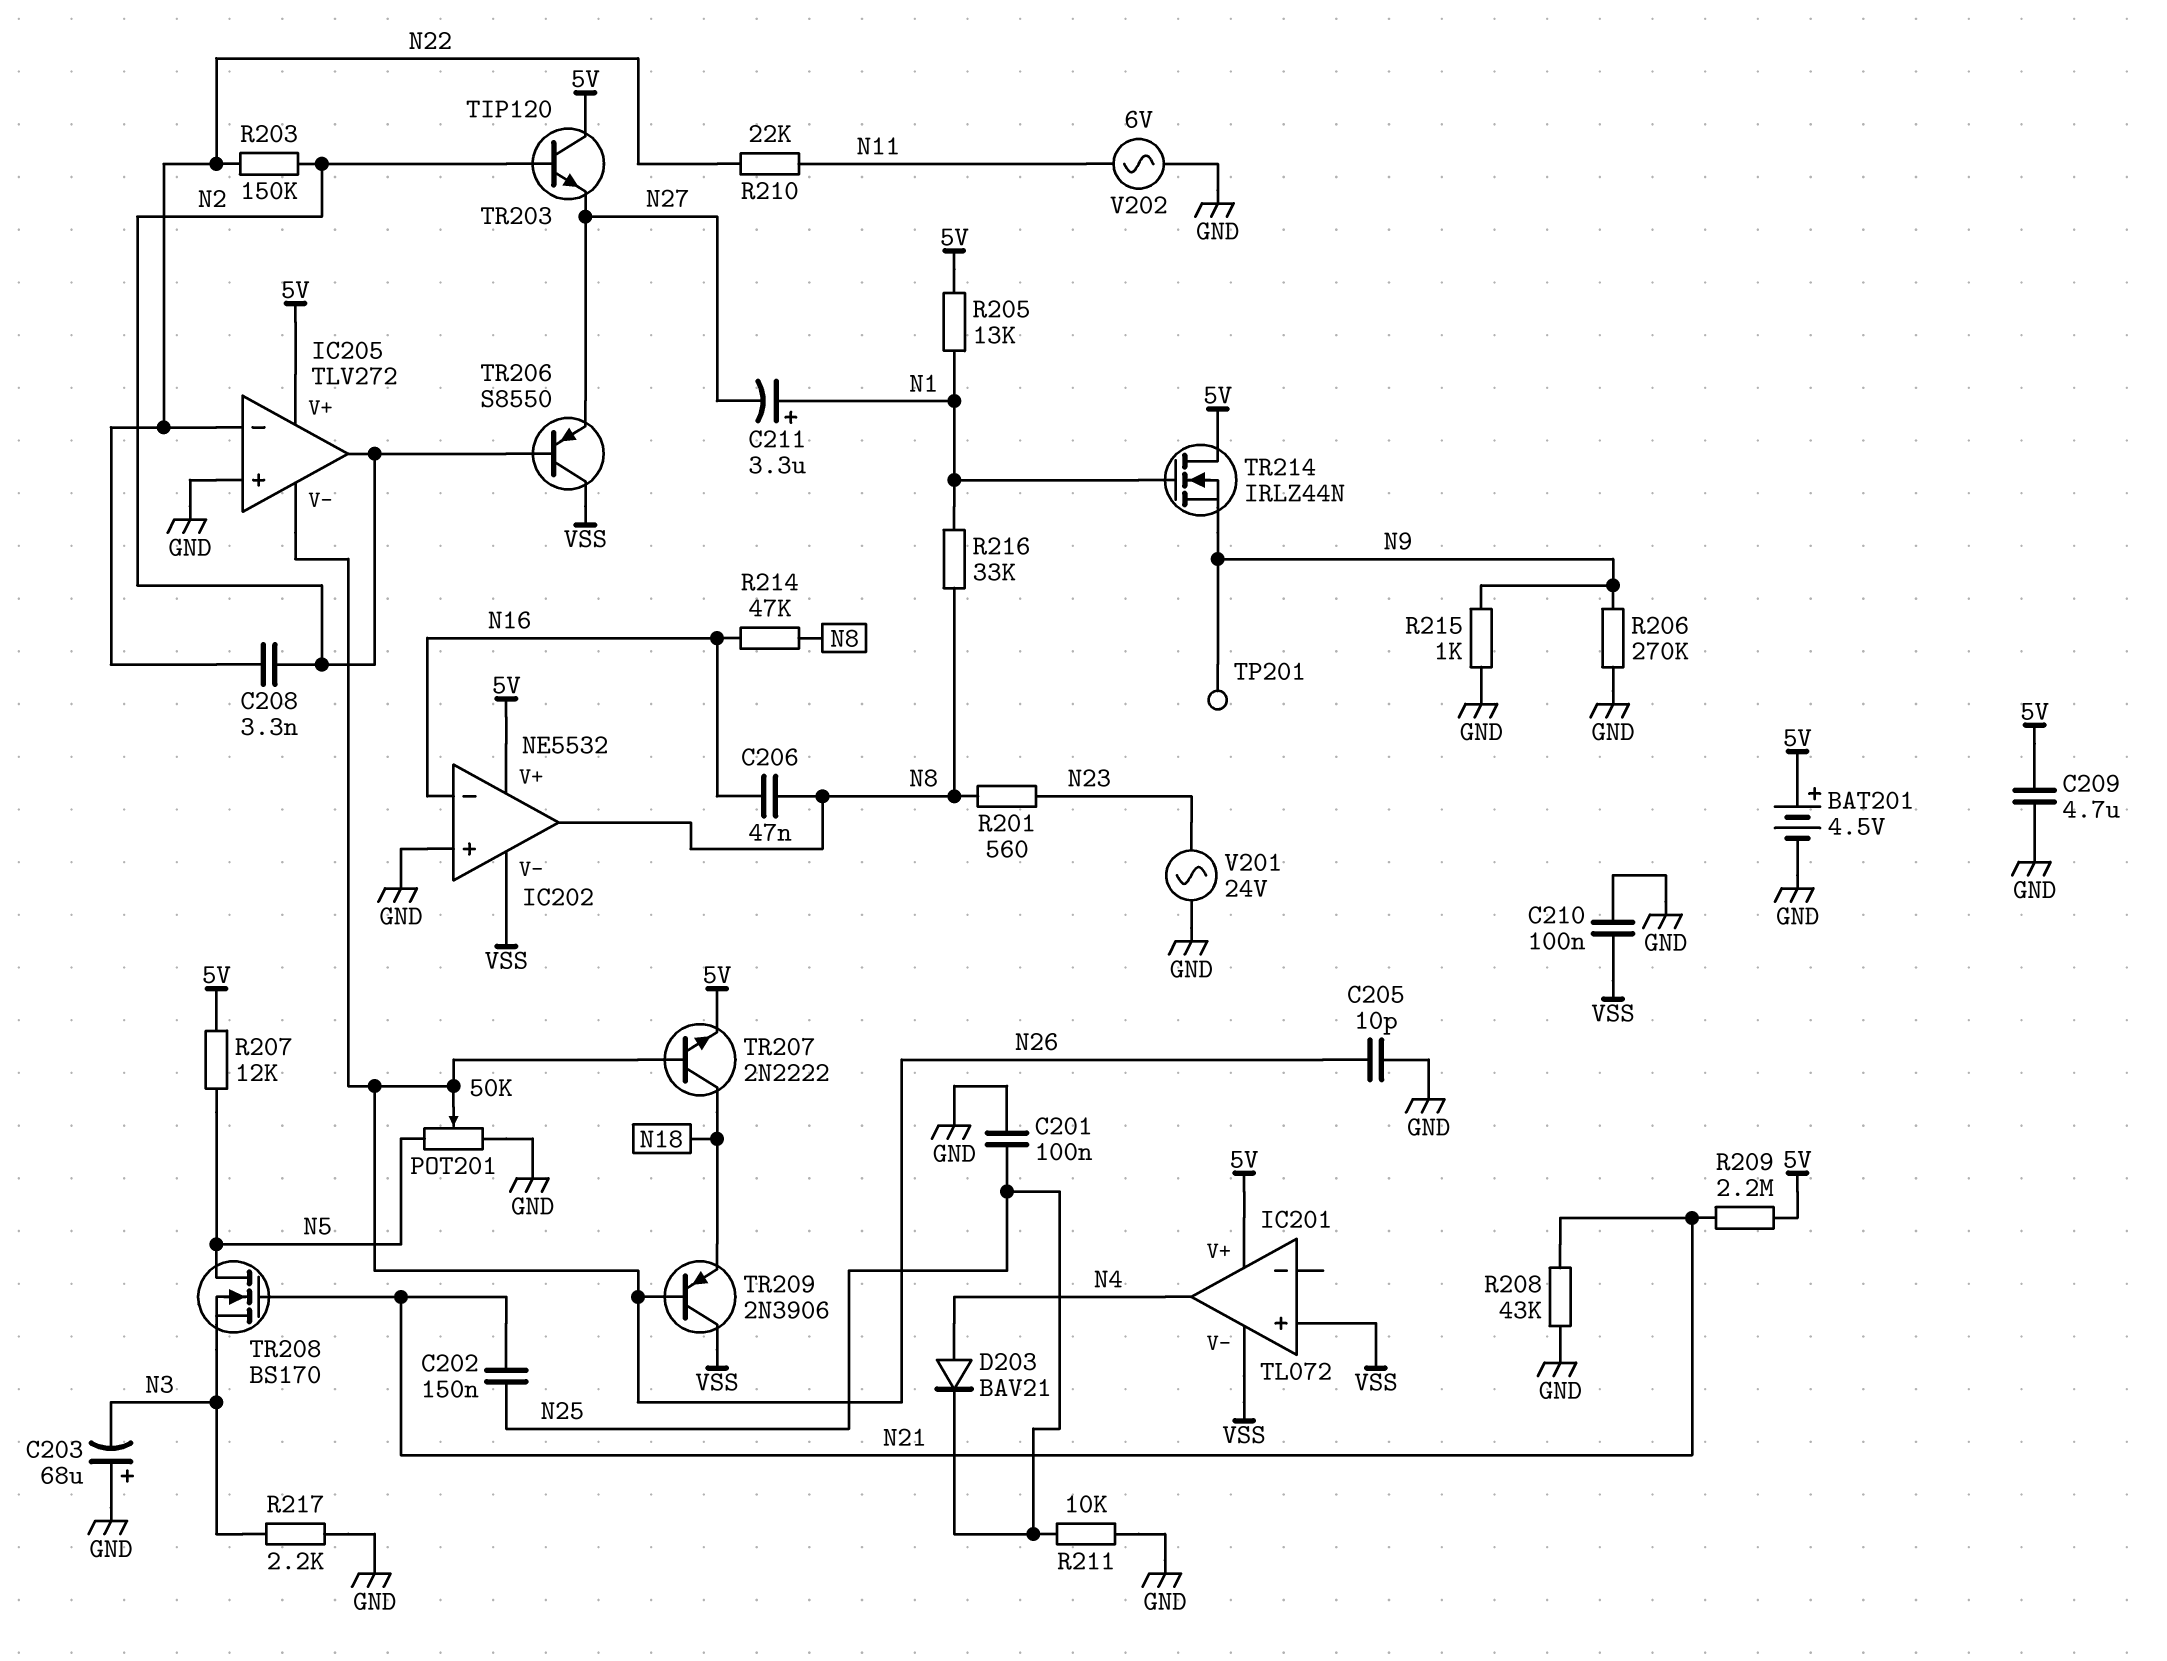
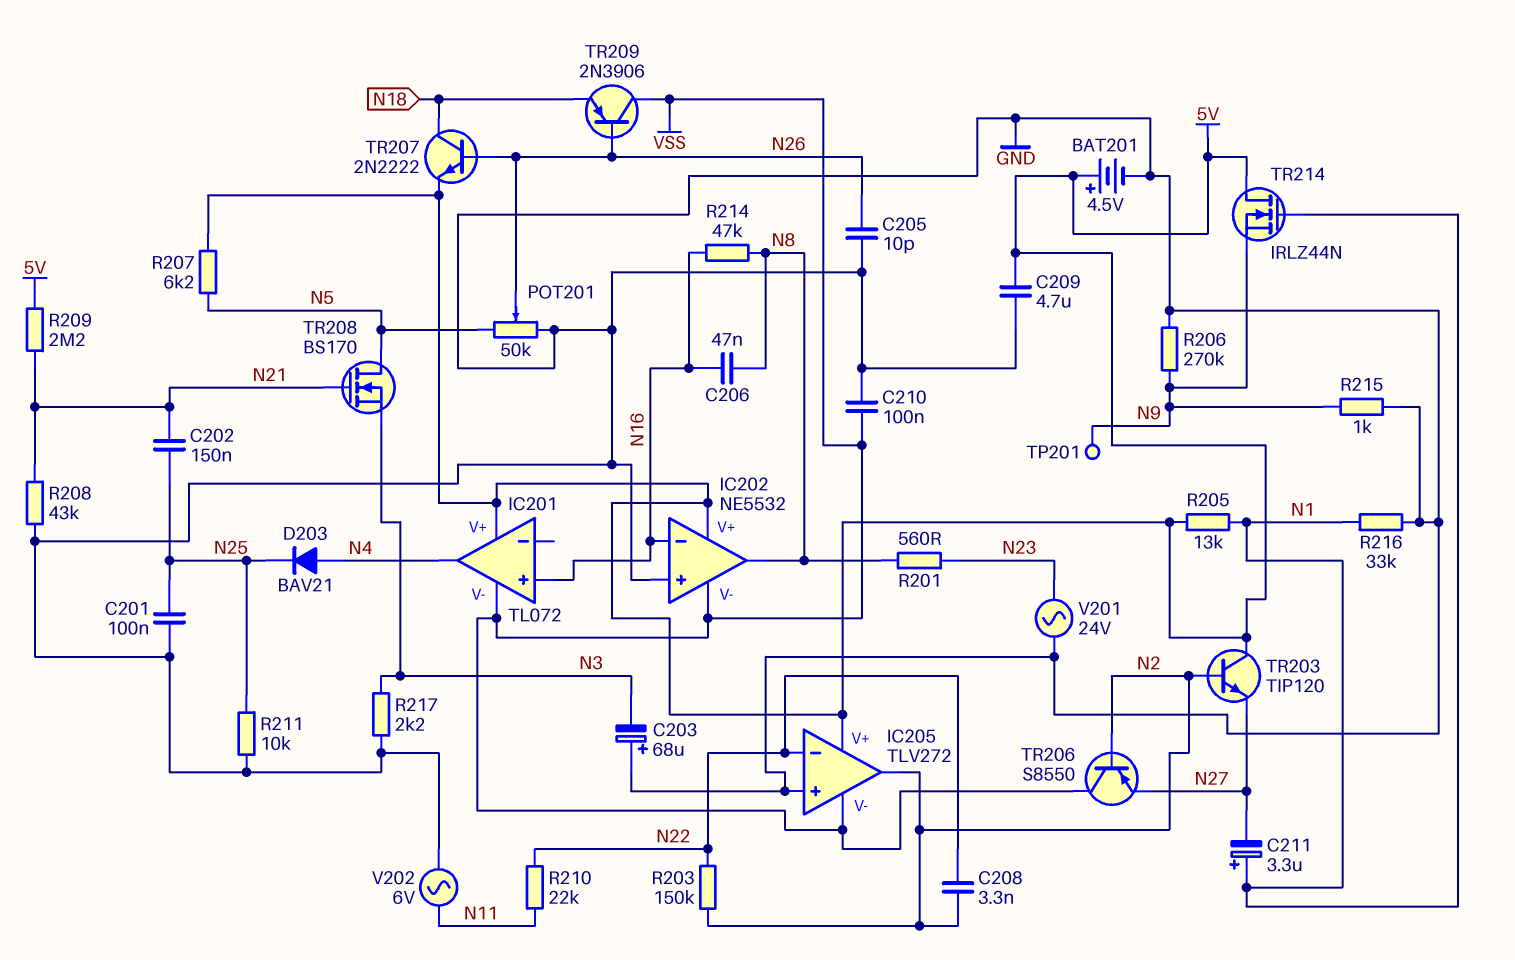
IC201 pin in+: VSS -> N16
IC205 pin V-: N26 -> VSS
R207: 12k (5V, N5) -> 6.2k (5V, N5)
R216: 33k (N1, N8) -> 33k (GND, N1)

